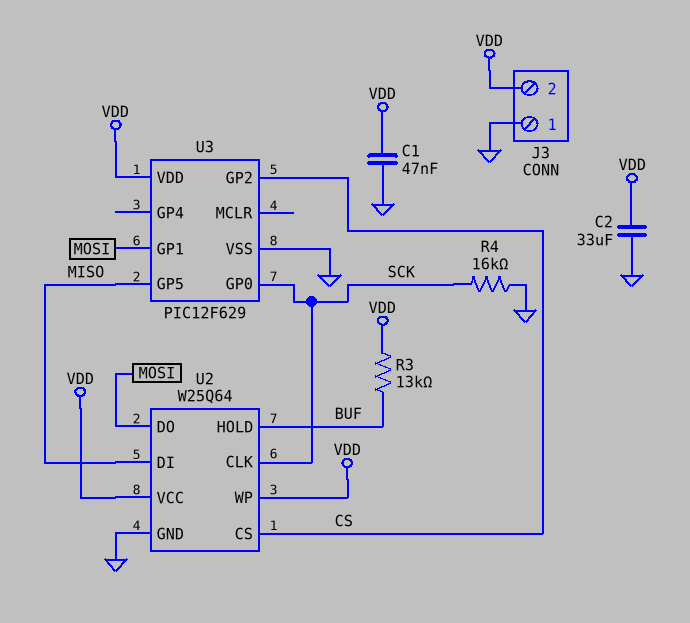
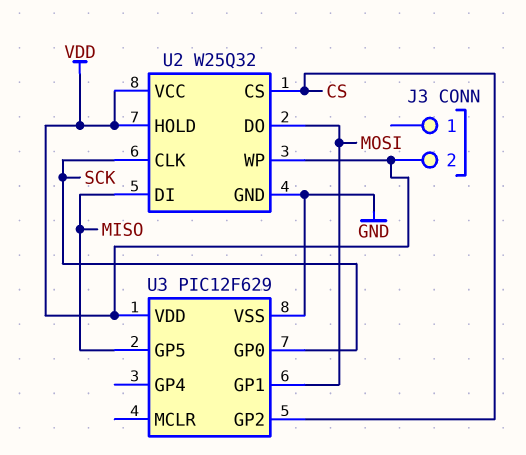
C1: 47nF (GND, VDD) -> none
C2: 33uF (GND, VDD) -> none
J3 pin 1: GND -> none
R3: 13k (BUF, VDD) -> none
R4: 16k (GND, SCK) -> none
U2: W25Q64 -> W25Q32
U2 pin HOLD: BUF -> VDD

